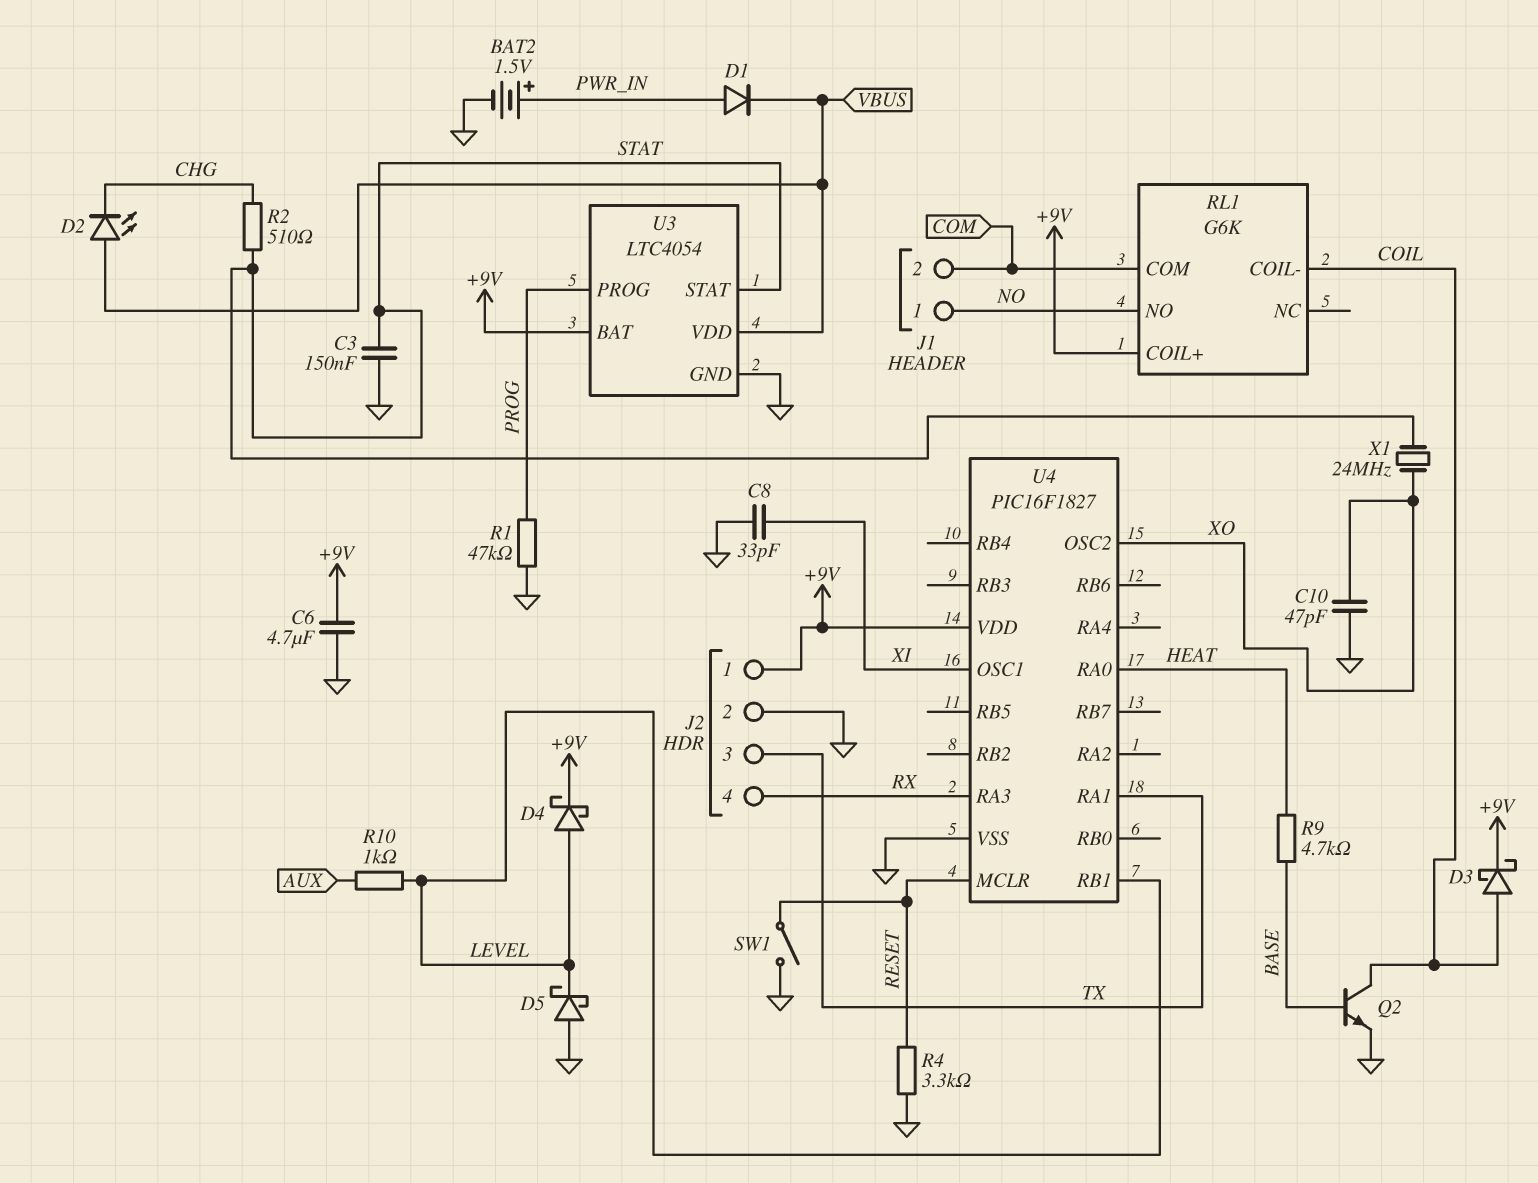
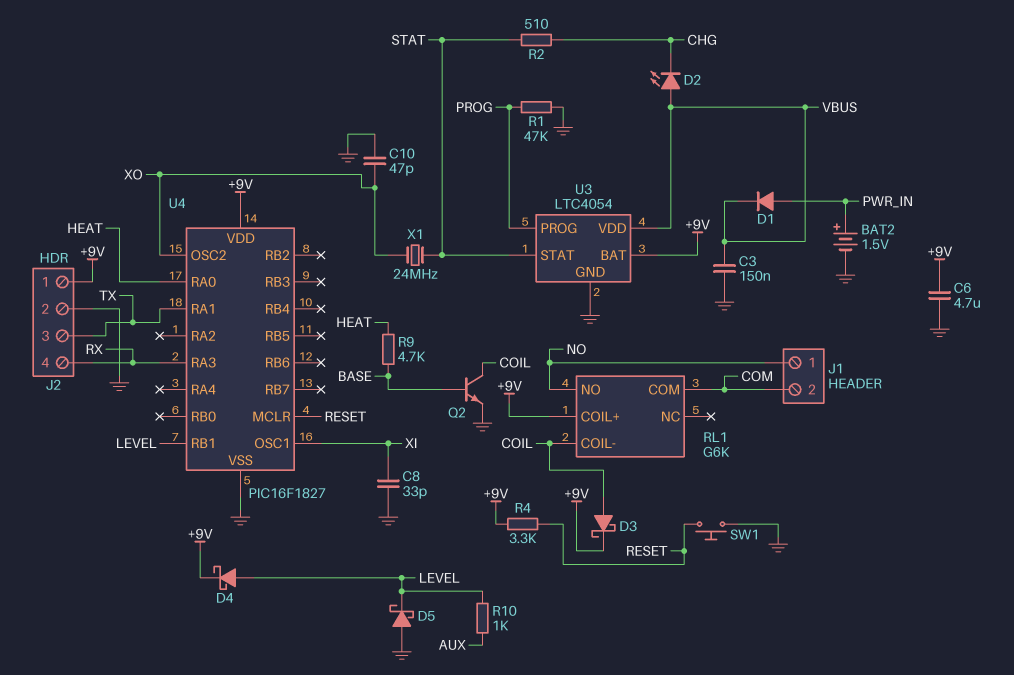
C3: 150nF (GND, STAT) -> 150nF (GND, VBUS)
R4: 3.3k (GND, RESET) -> 3.3k (+9V, RESET)
SW1: switch (GND, RESET) -> button (GND, RESET)

